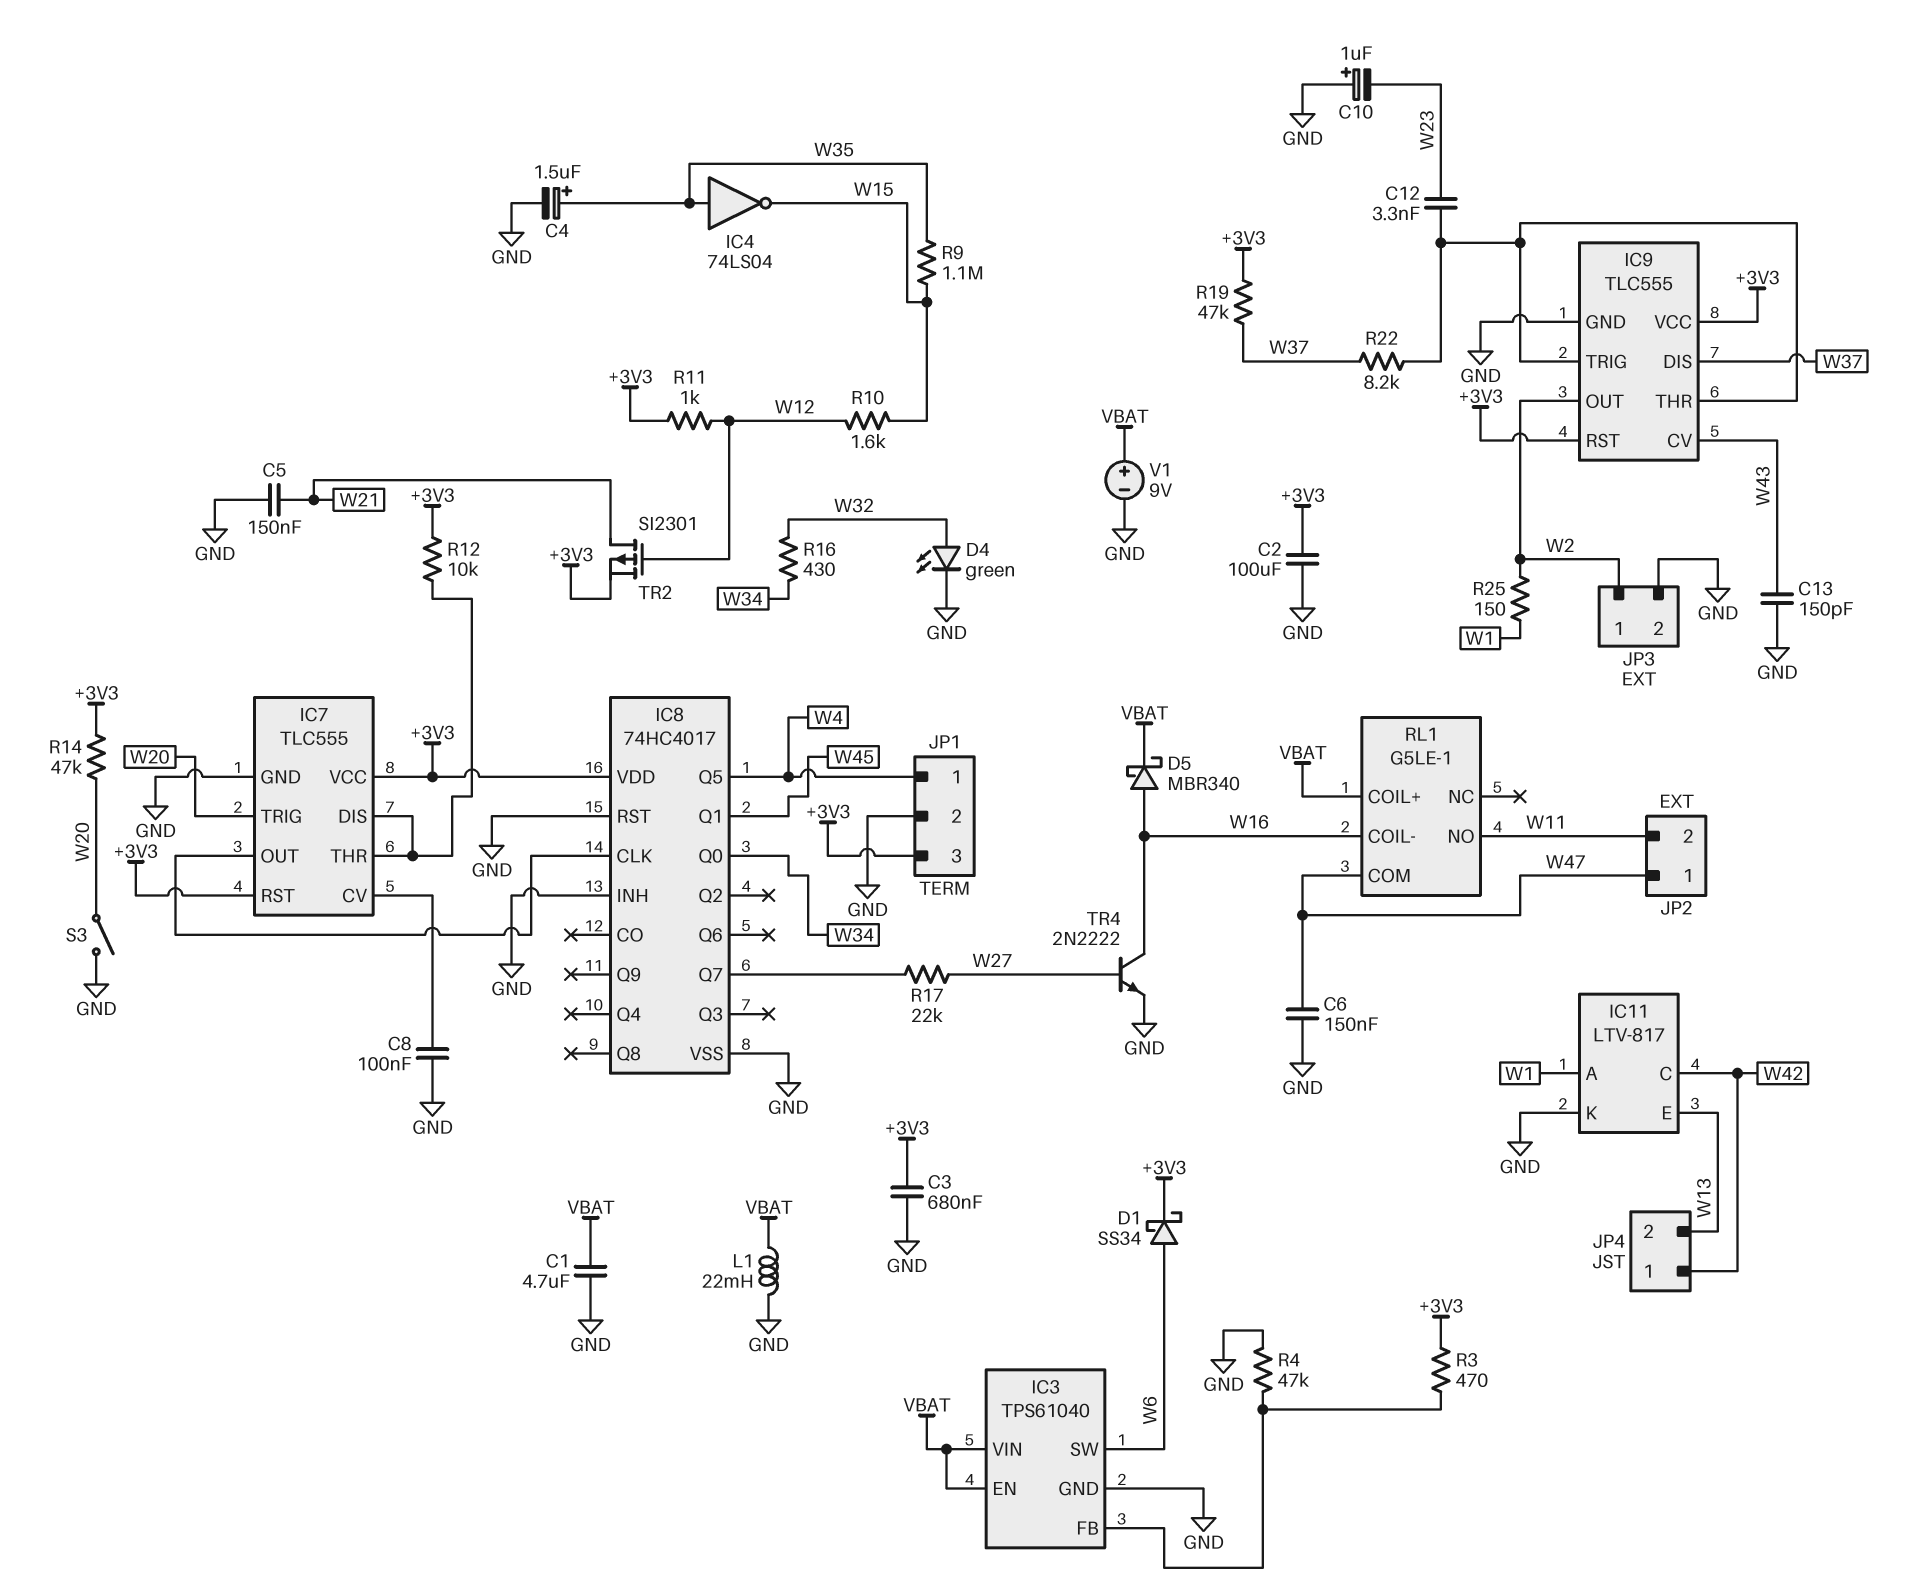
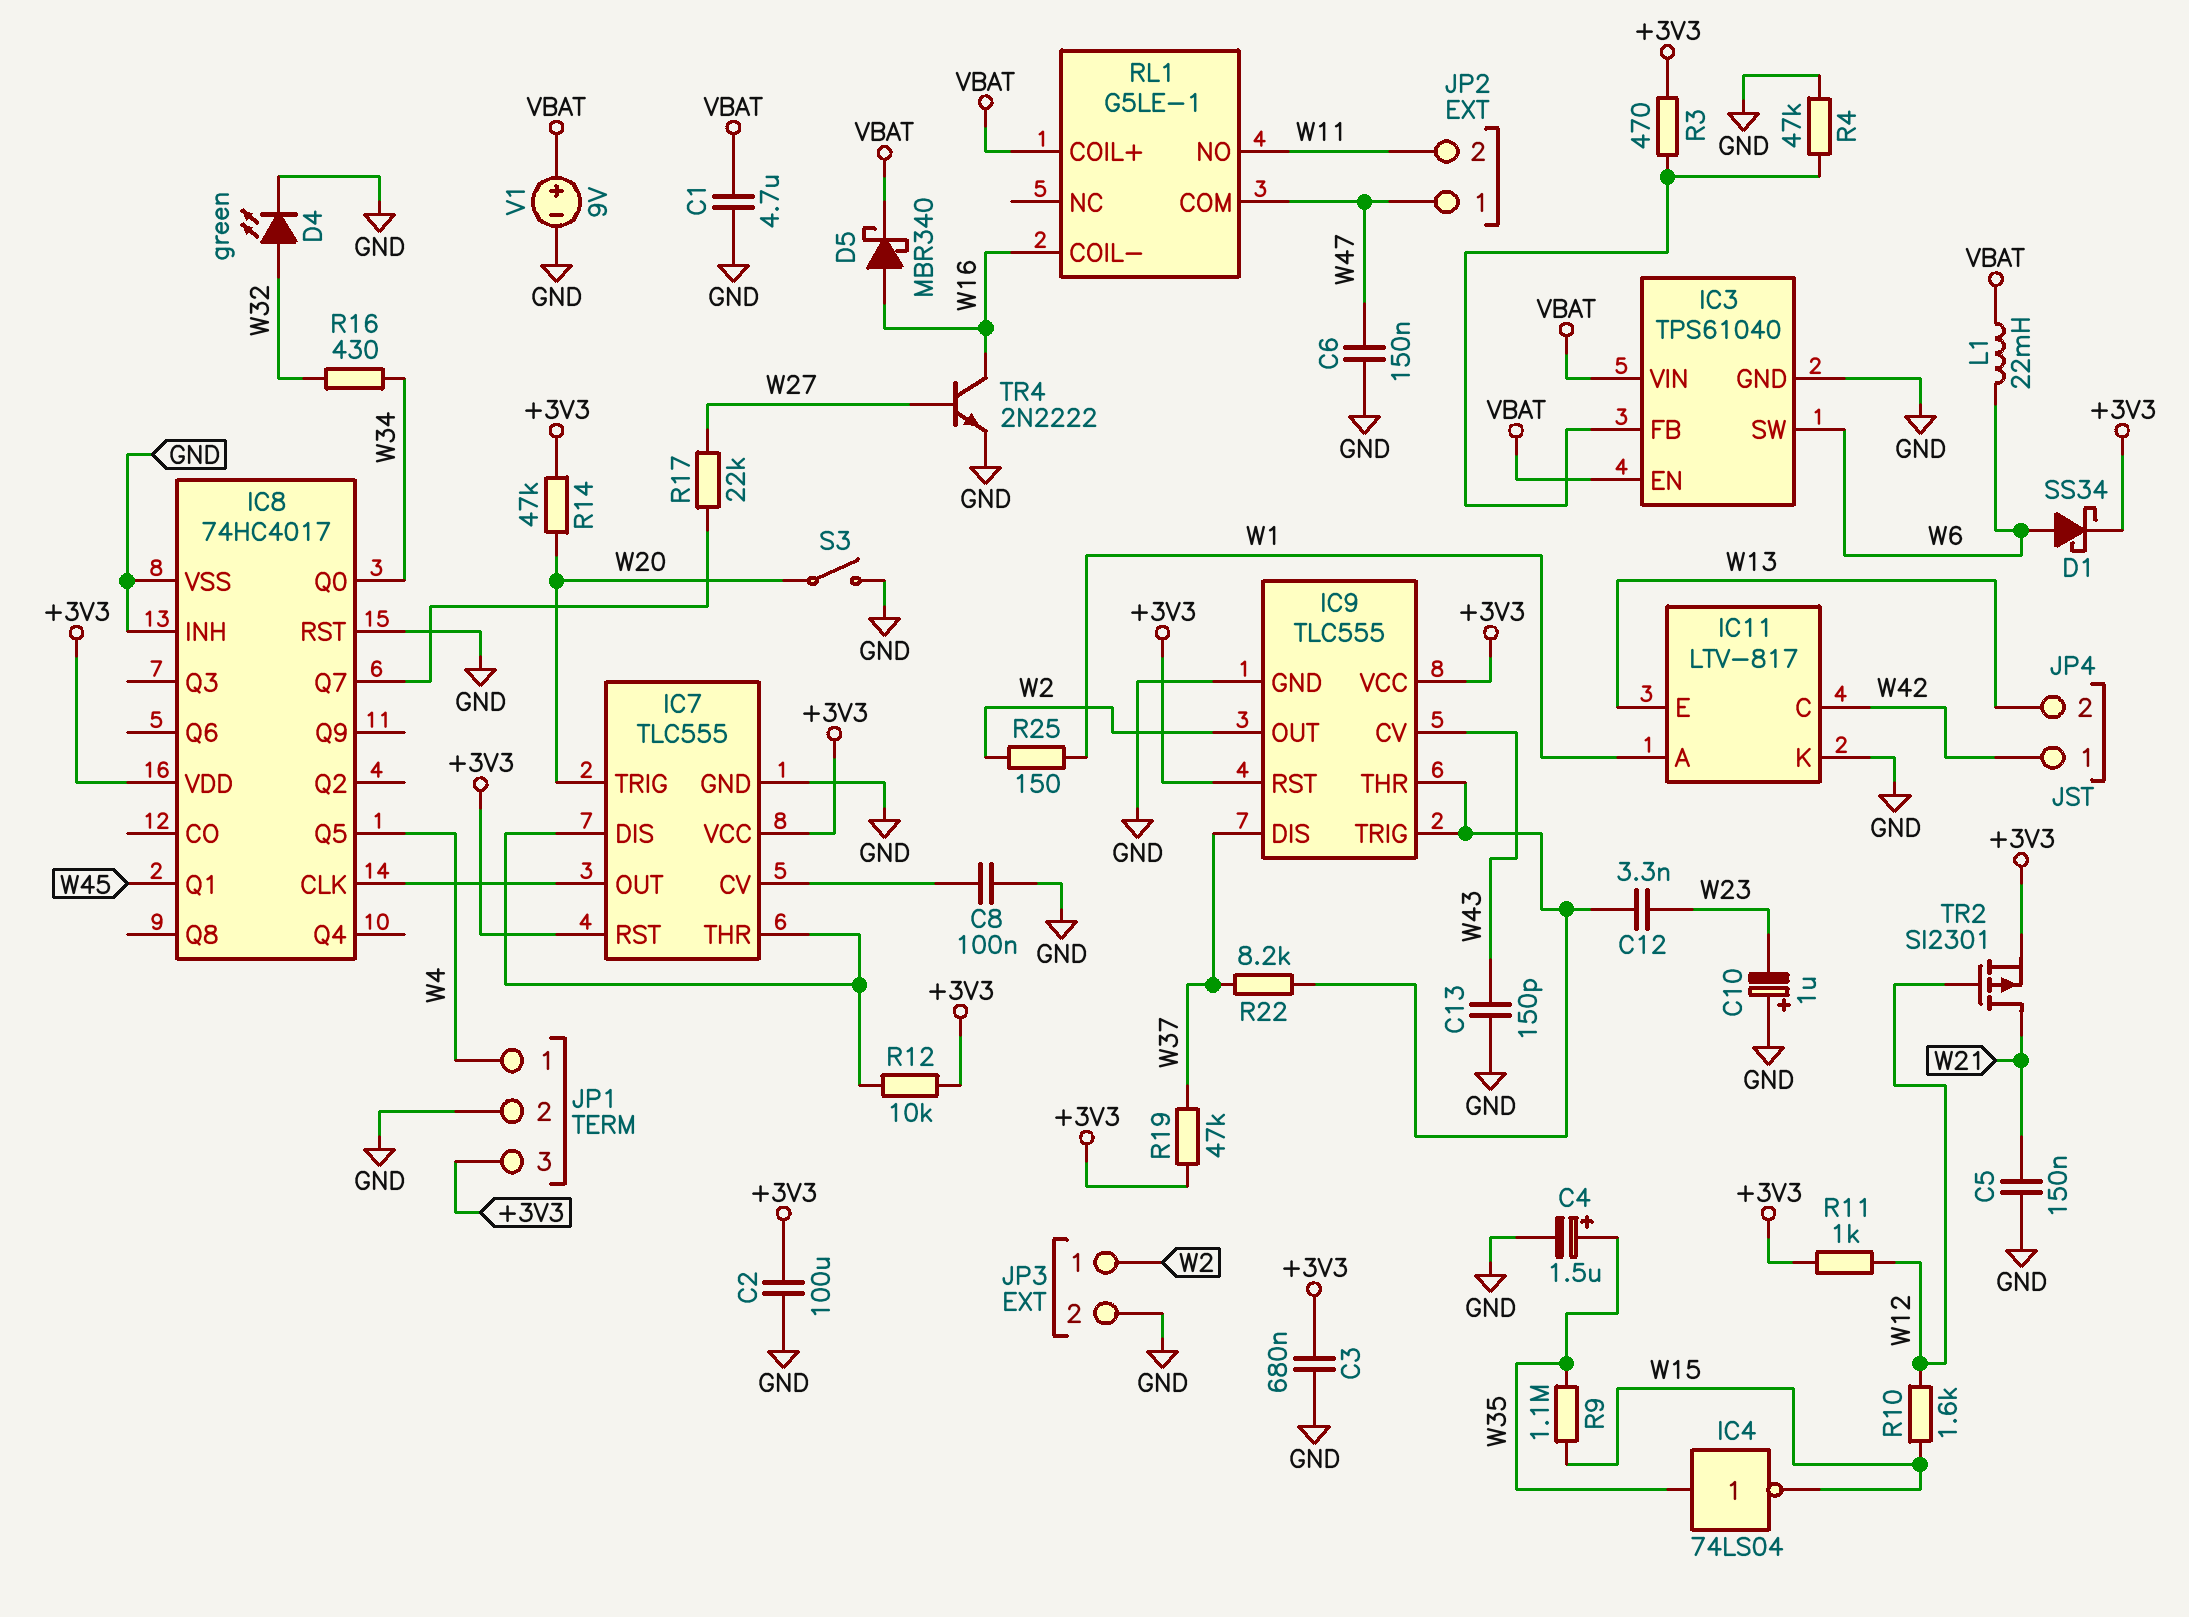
L1: 22mH (GND, VBAT) -> 22mH (VBAT, W6)

